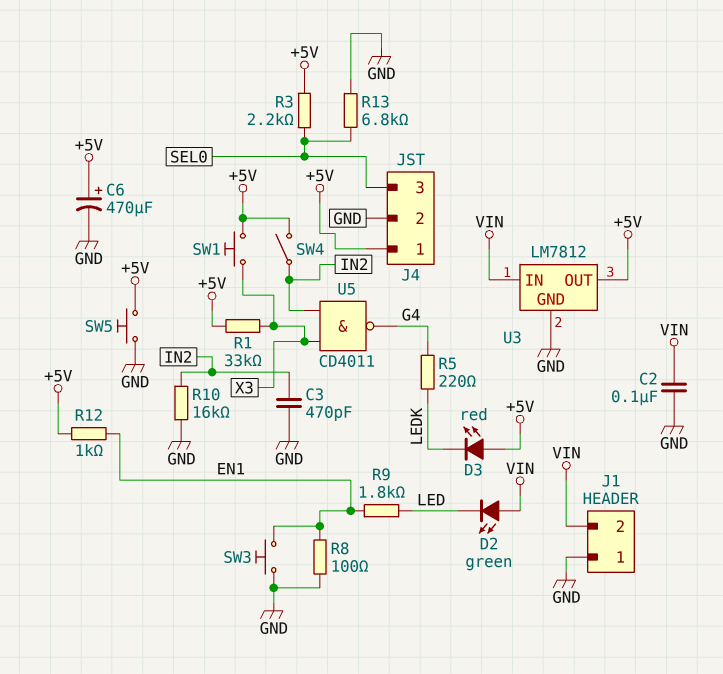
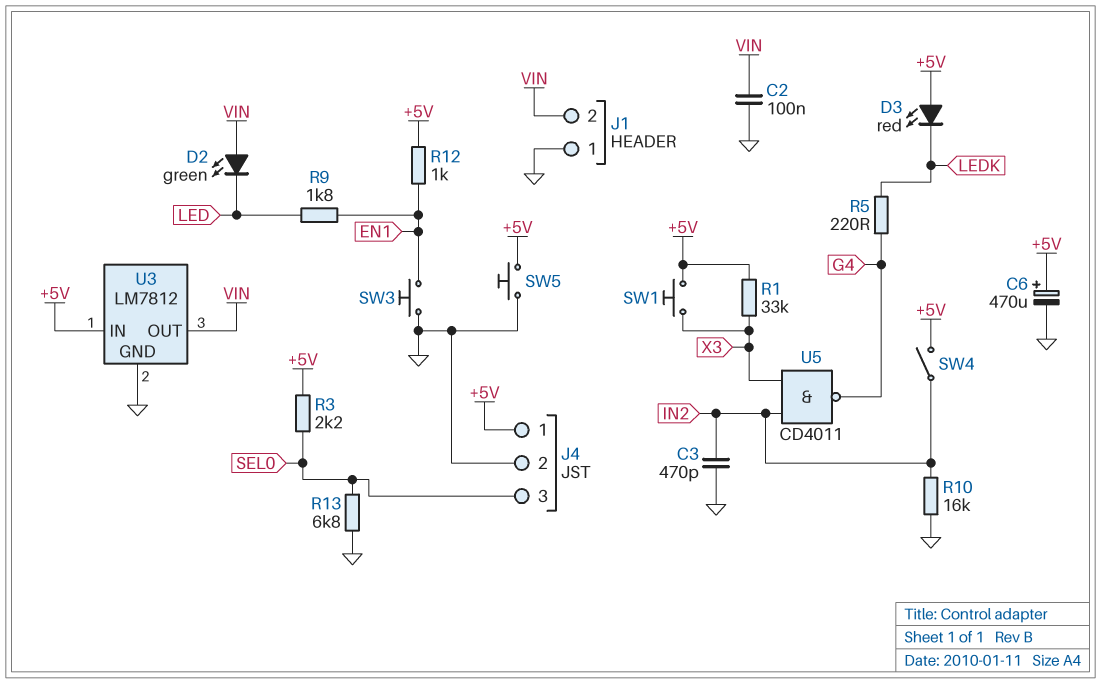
R8: 100 (EN1, GND) -> none
U3 pin IN: VIN -> +5V
U3 pin OUT: +5V -> VIN

